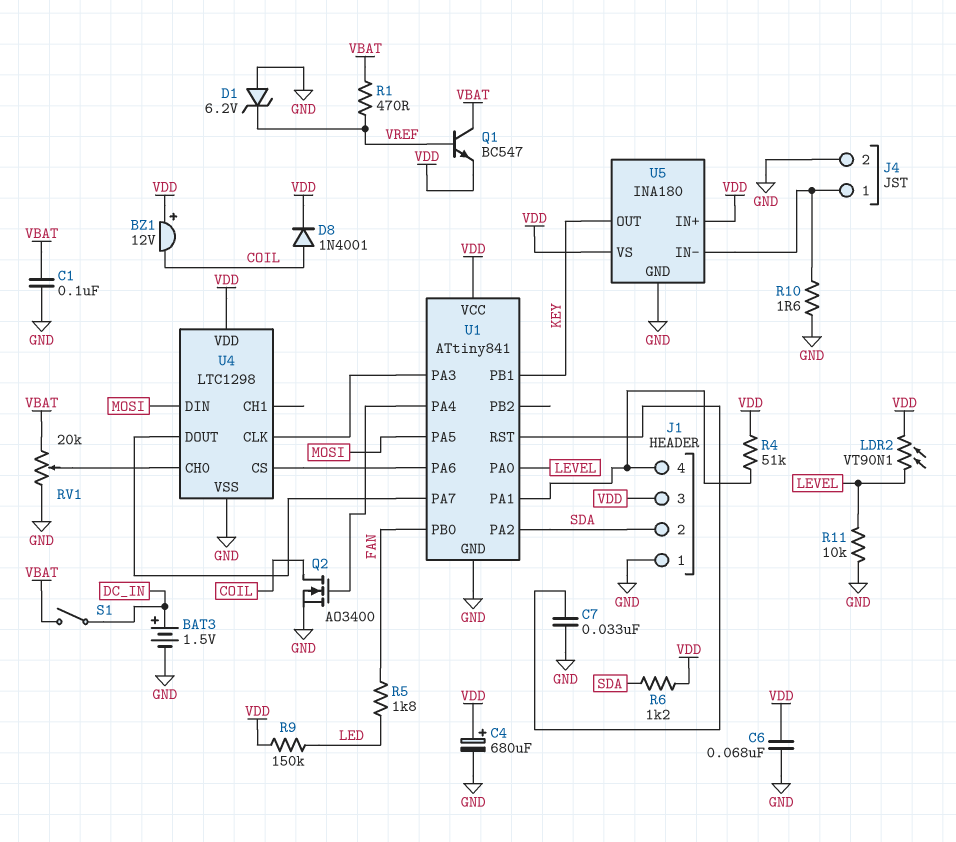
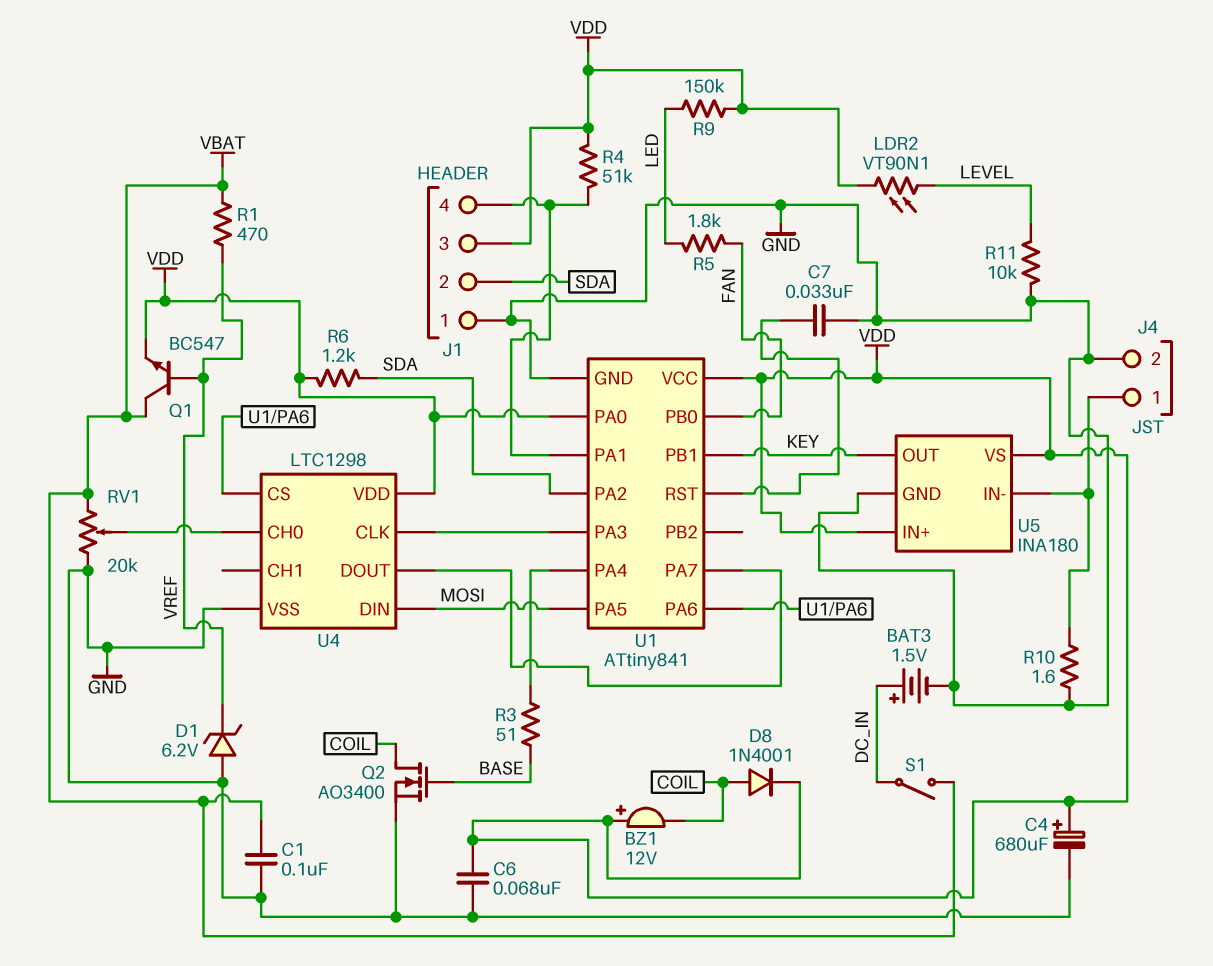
Q2: NMOS AO3400 (G U1/PA4, D COIL, S GND) -> NMOS AO3400 (G BASE, D COIL, S GND)
R3: none -> 51 (BASE, U1/PA4)
U1 pin PA0: LEVEL -> VDD

